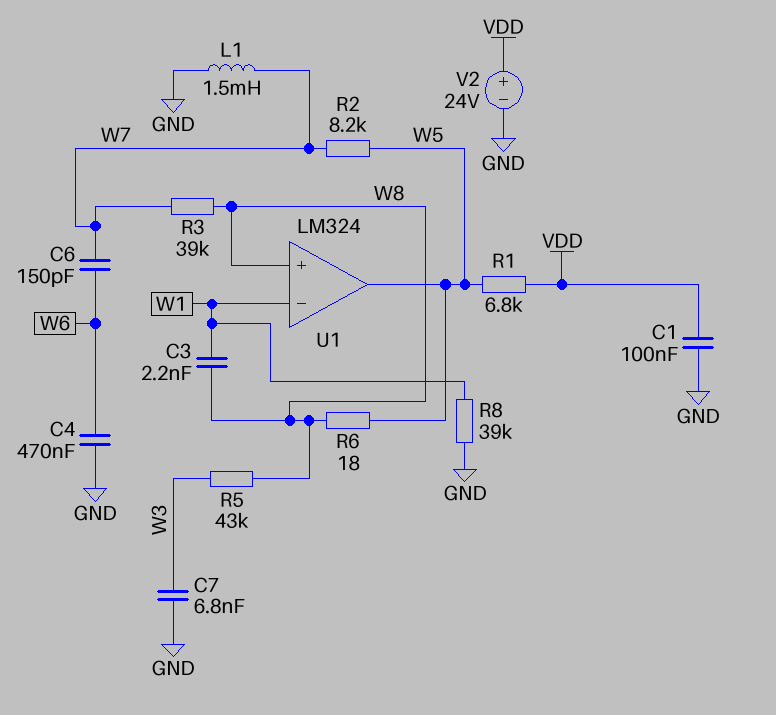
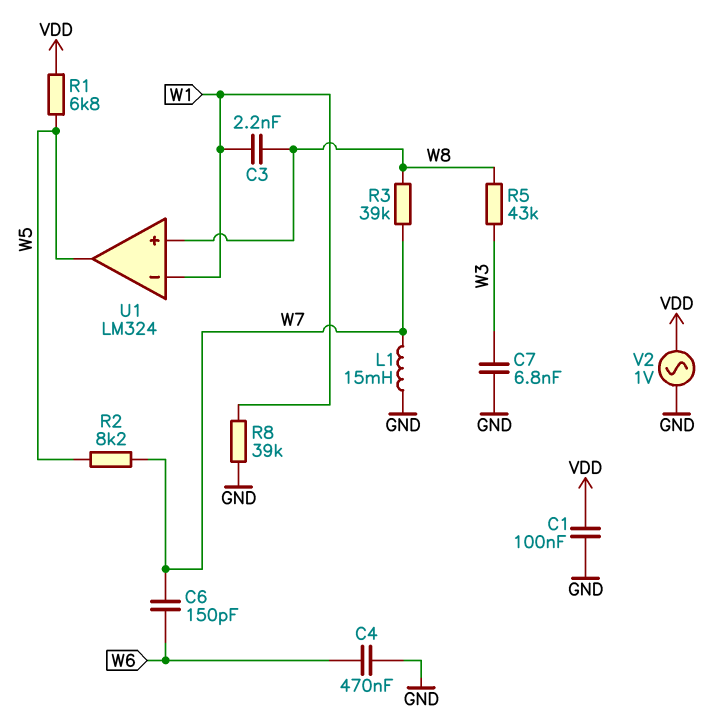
L1: 1.5mH (GND, W7) -> 15mH (GND, W7)
R6: 18 (W5, W8) -> none
V2: 24V (plus VDD, minus GND) -> AC 1V (GND, VDD)

